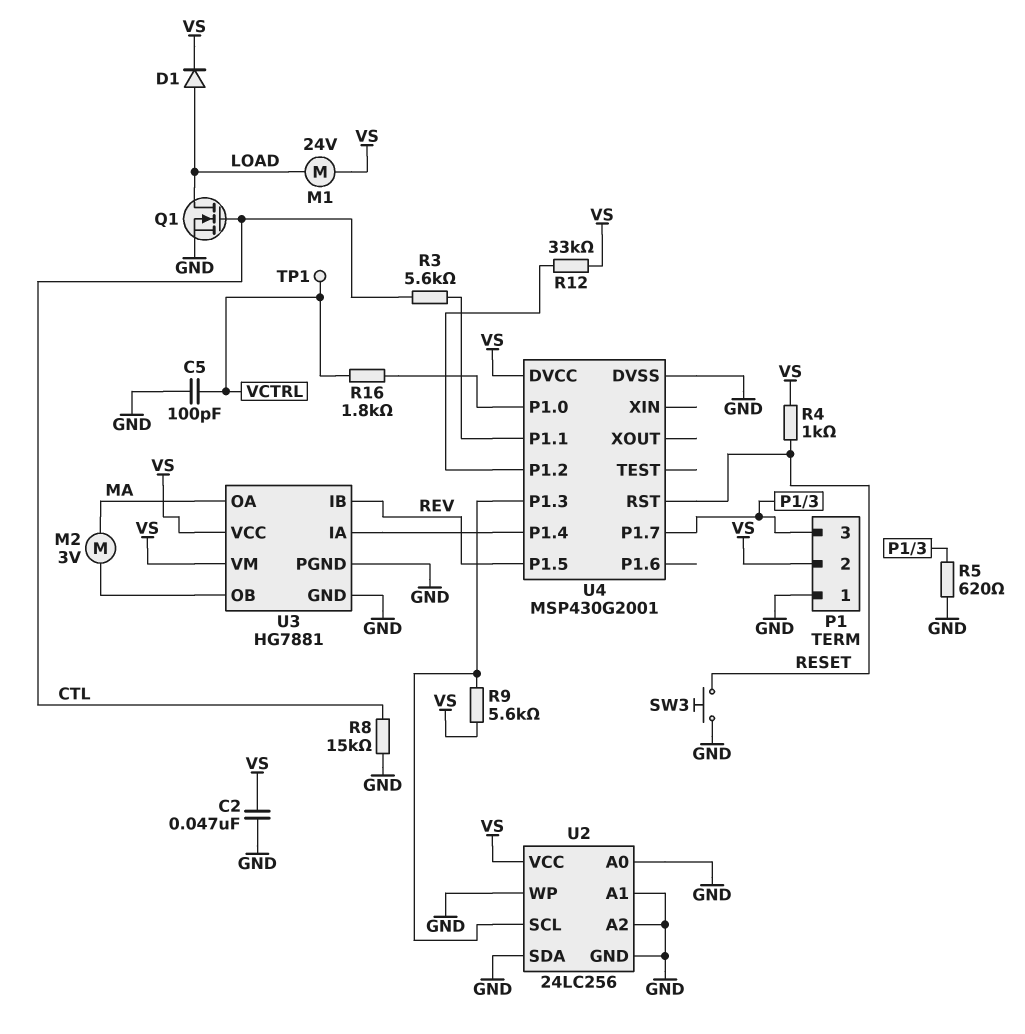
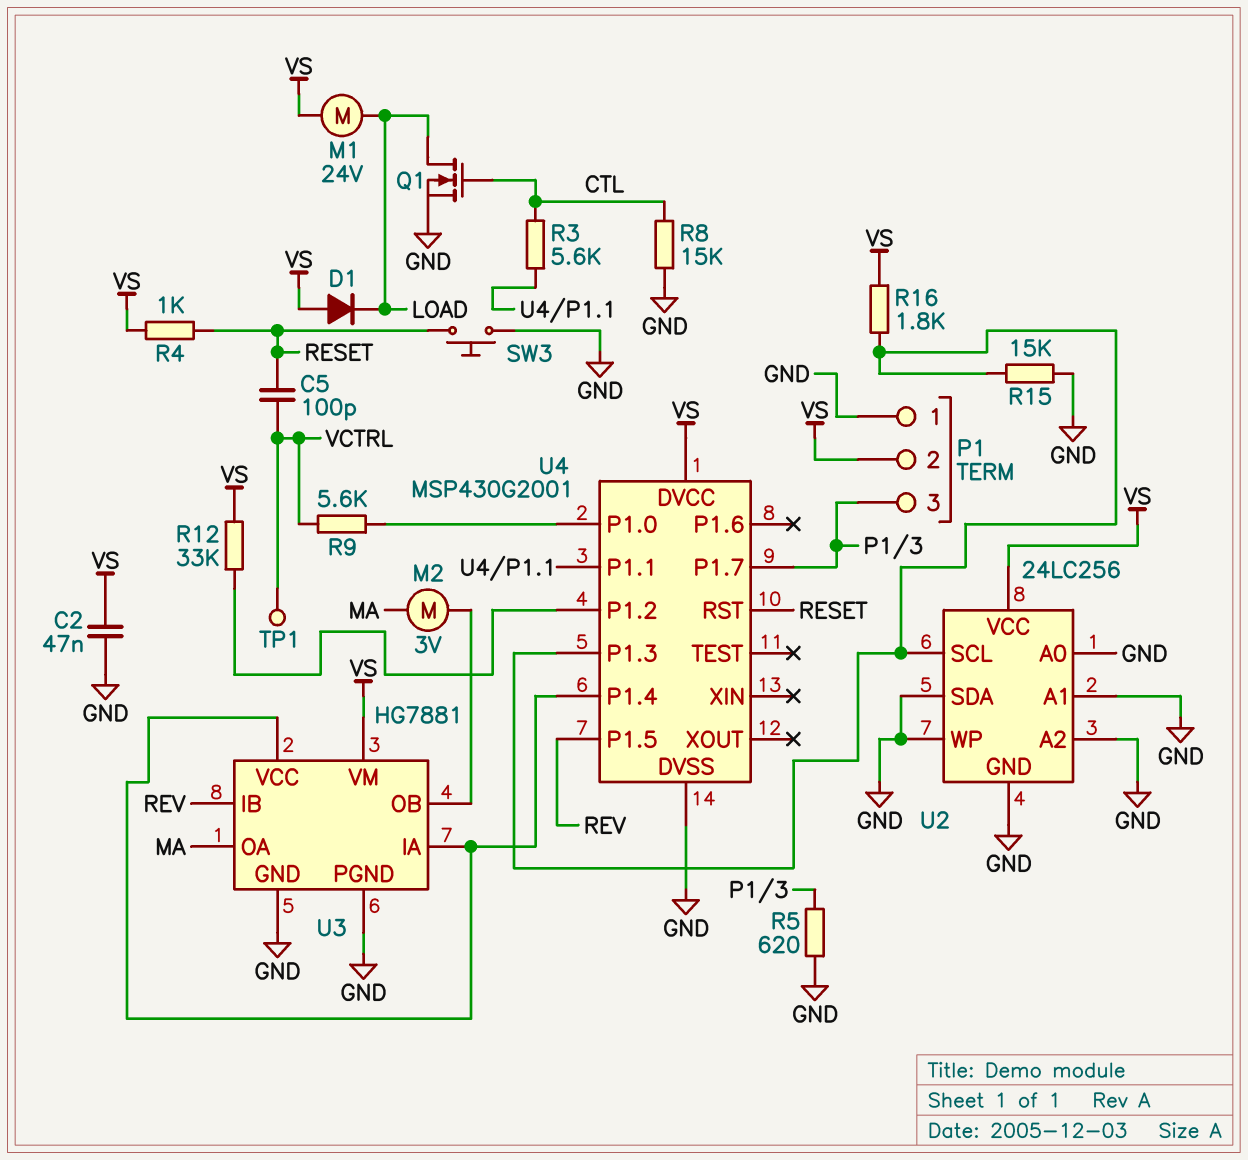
C5: 100pF (GND, VCTRL) -> 100pF (RESET, VCTRL)
D1: diode (A LOAD, K VS) -> diode (A VS, K LOAD)
R9: 5.6k (U2/SCL, VS) -> 5.6k (U4/P1.0, VCTRL)
R15: none -> 15k (GND, U2/SCL)
R16: 1.8k (U4/P1.0, VCTRL) -> 1.8k (U2/SCL, VS)
U3 pin VCC: VS -> U3/IA

